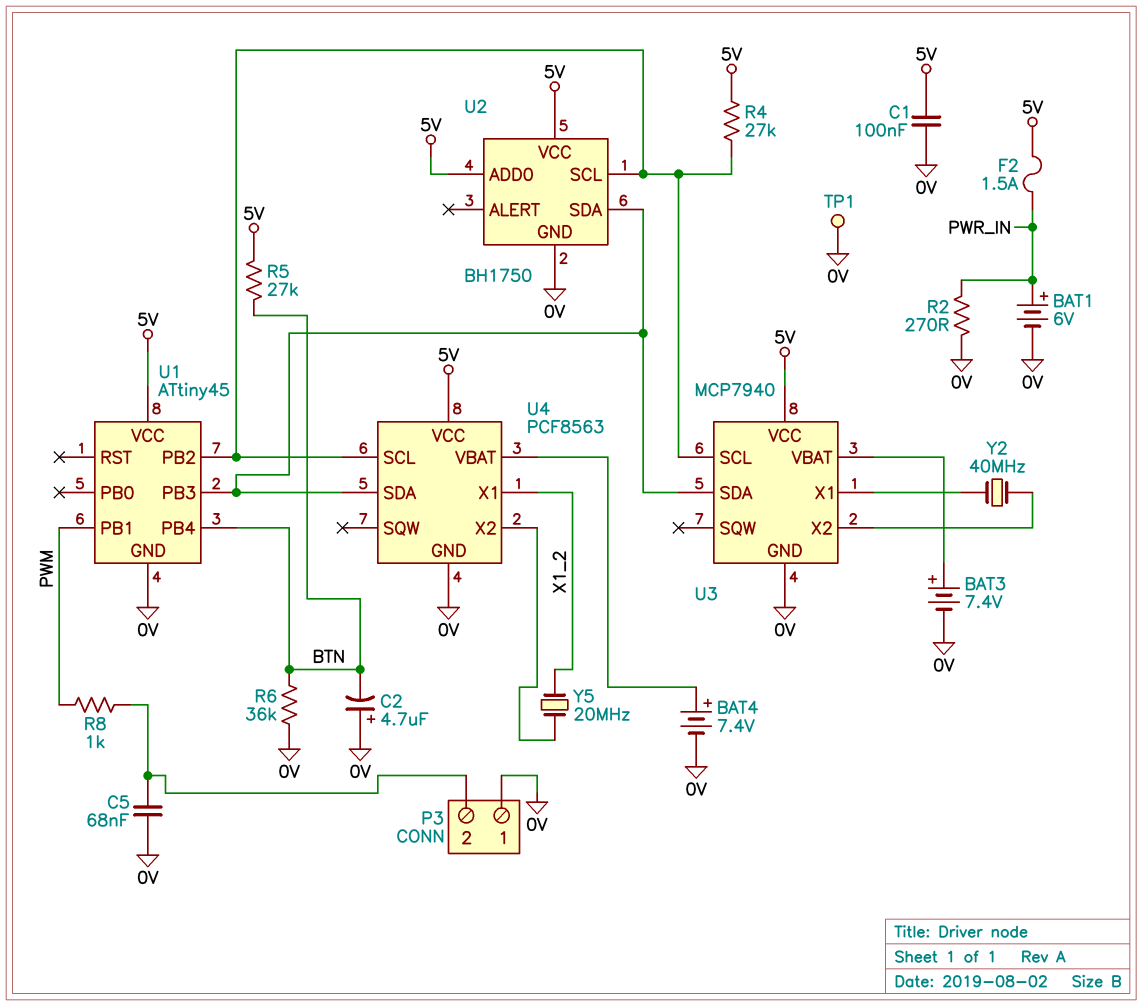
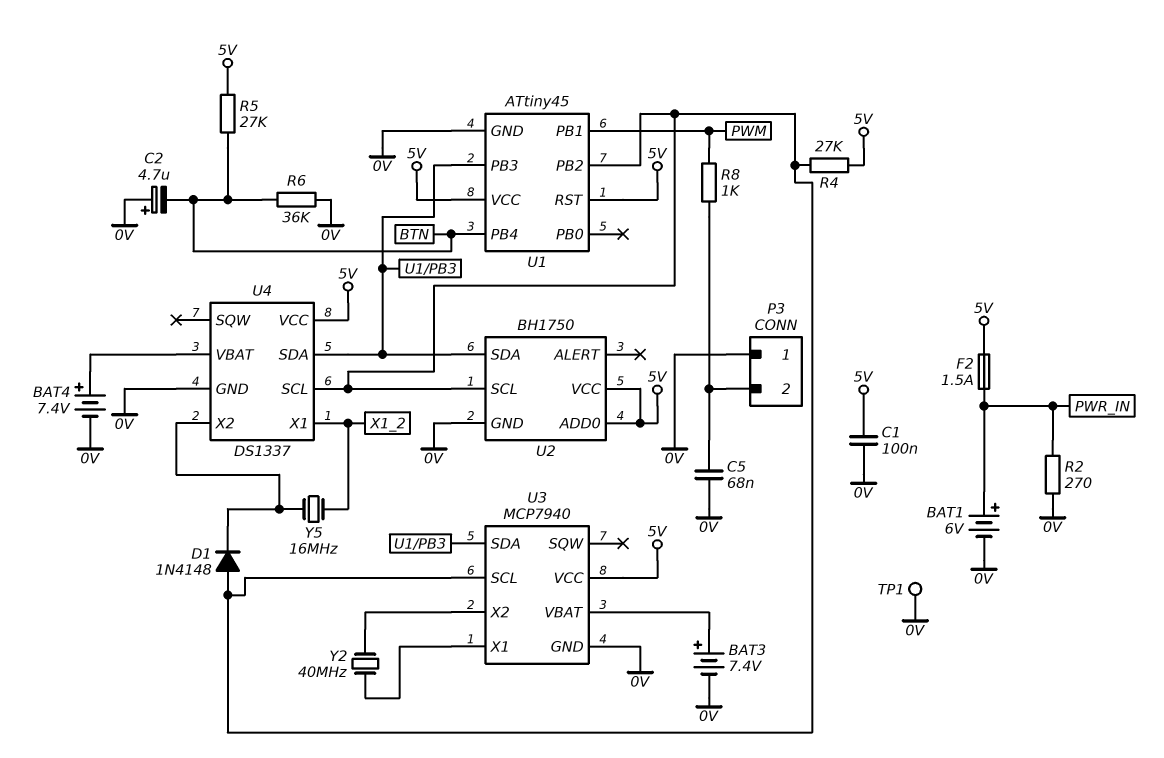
D1: none -> diode 1N4148 (A U1/PB2, K U4/X2)
U1 pin RST: none -> 5V
U4: PCF8563 -> DS1337
Y5: 20MHz (U4/X2, X1_2) -> 16MHz (U4/X2, X1_2)

